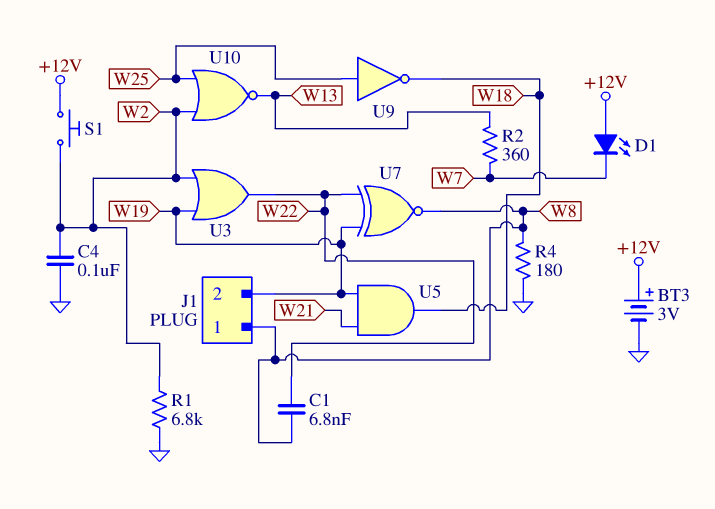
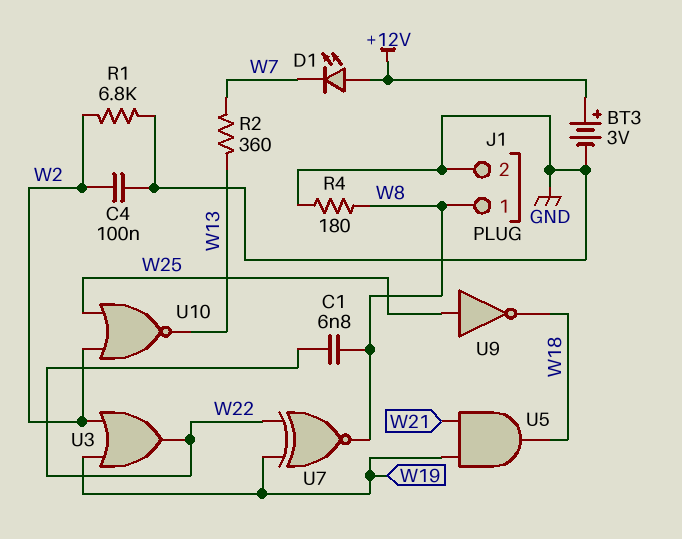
J1 pin 2: W19 -> GND
S1: button (+12V, W2) -> none

